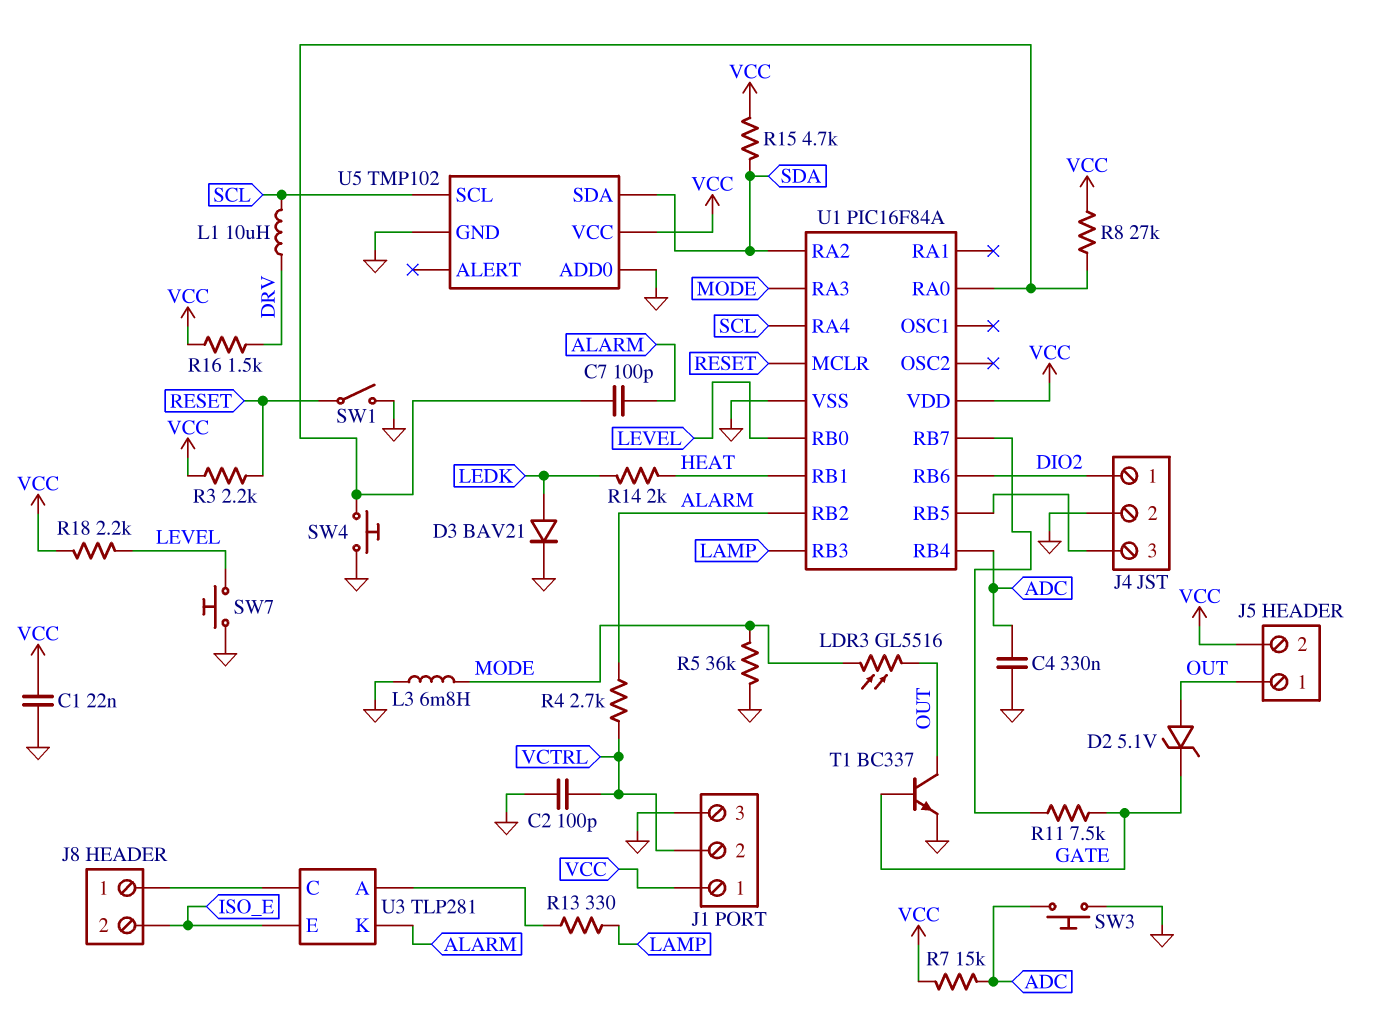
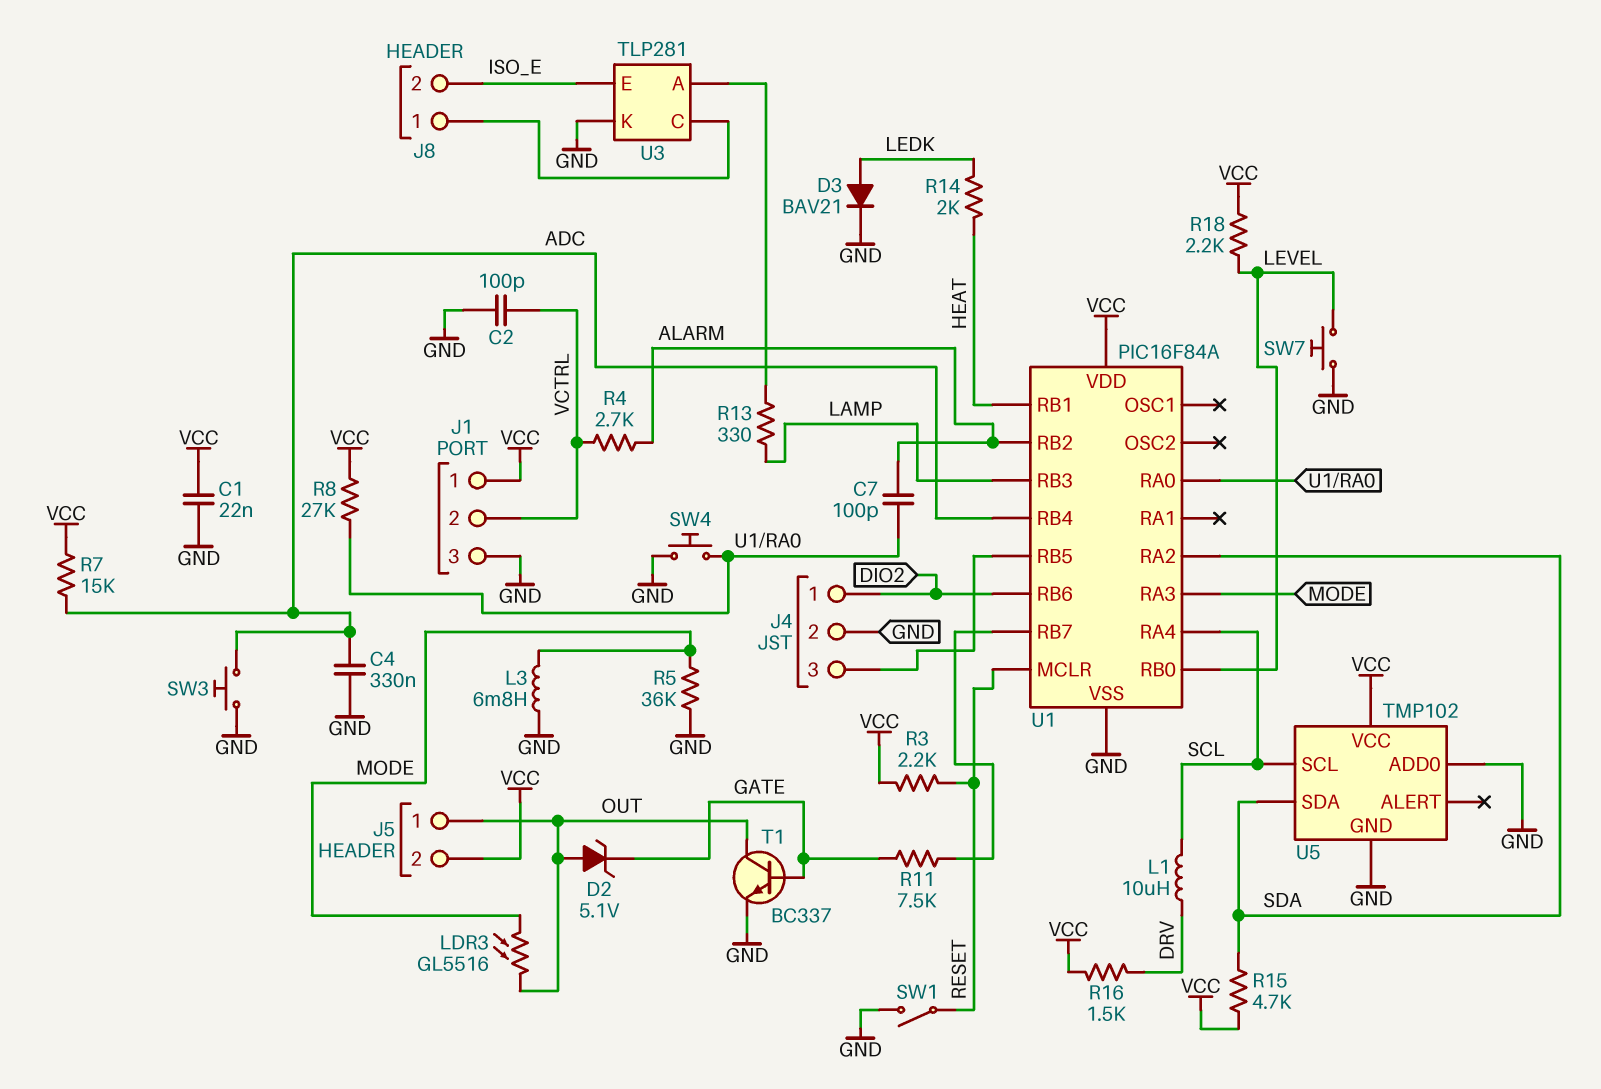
U3 pin K: ALARM -> GND

